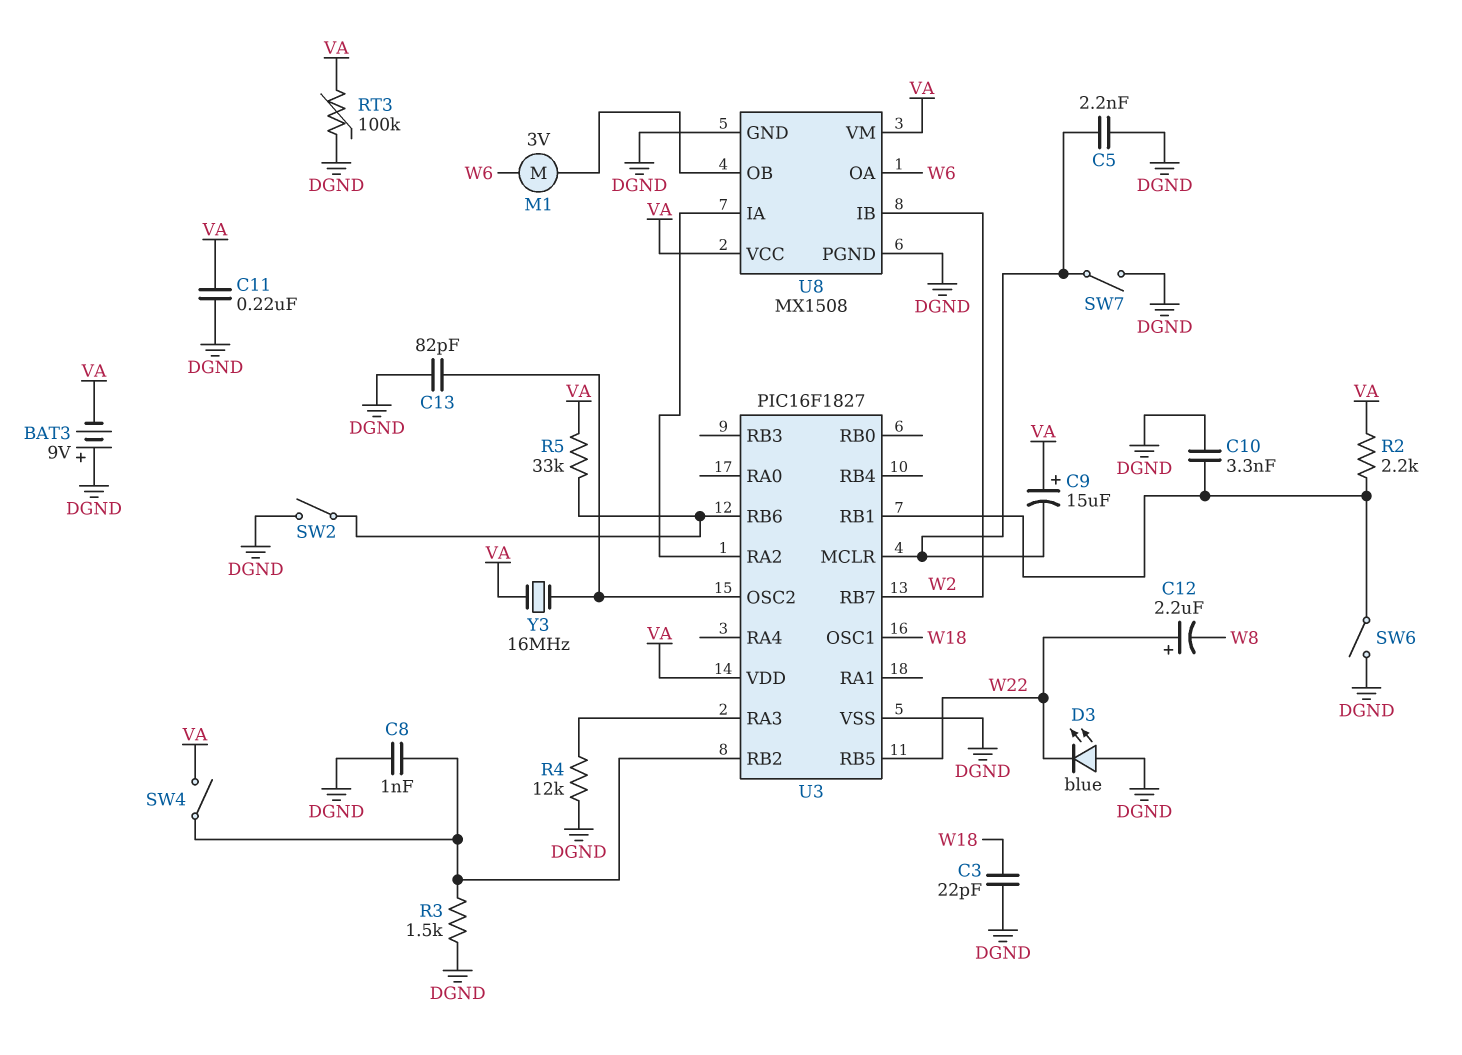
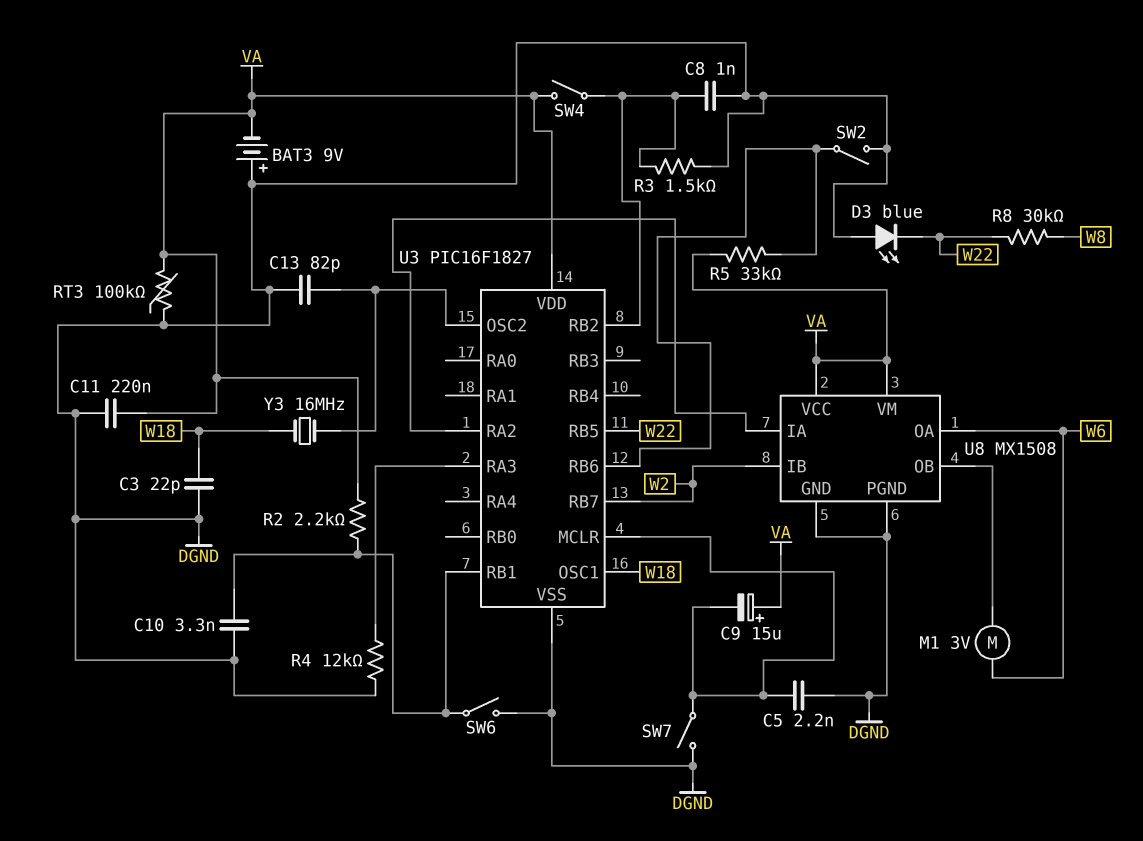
C12: 2.2uF (plus W22, minus W8) -> none
R8: none -> 30k (W8, W22)
Y3: 16MHz (U3/OSC2, VA) -> 16MHz (U3/OSC2, W18)

